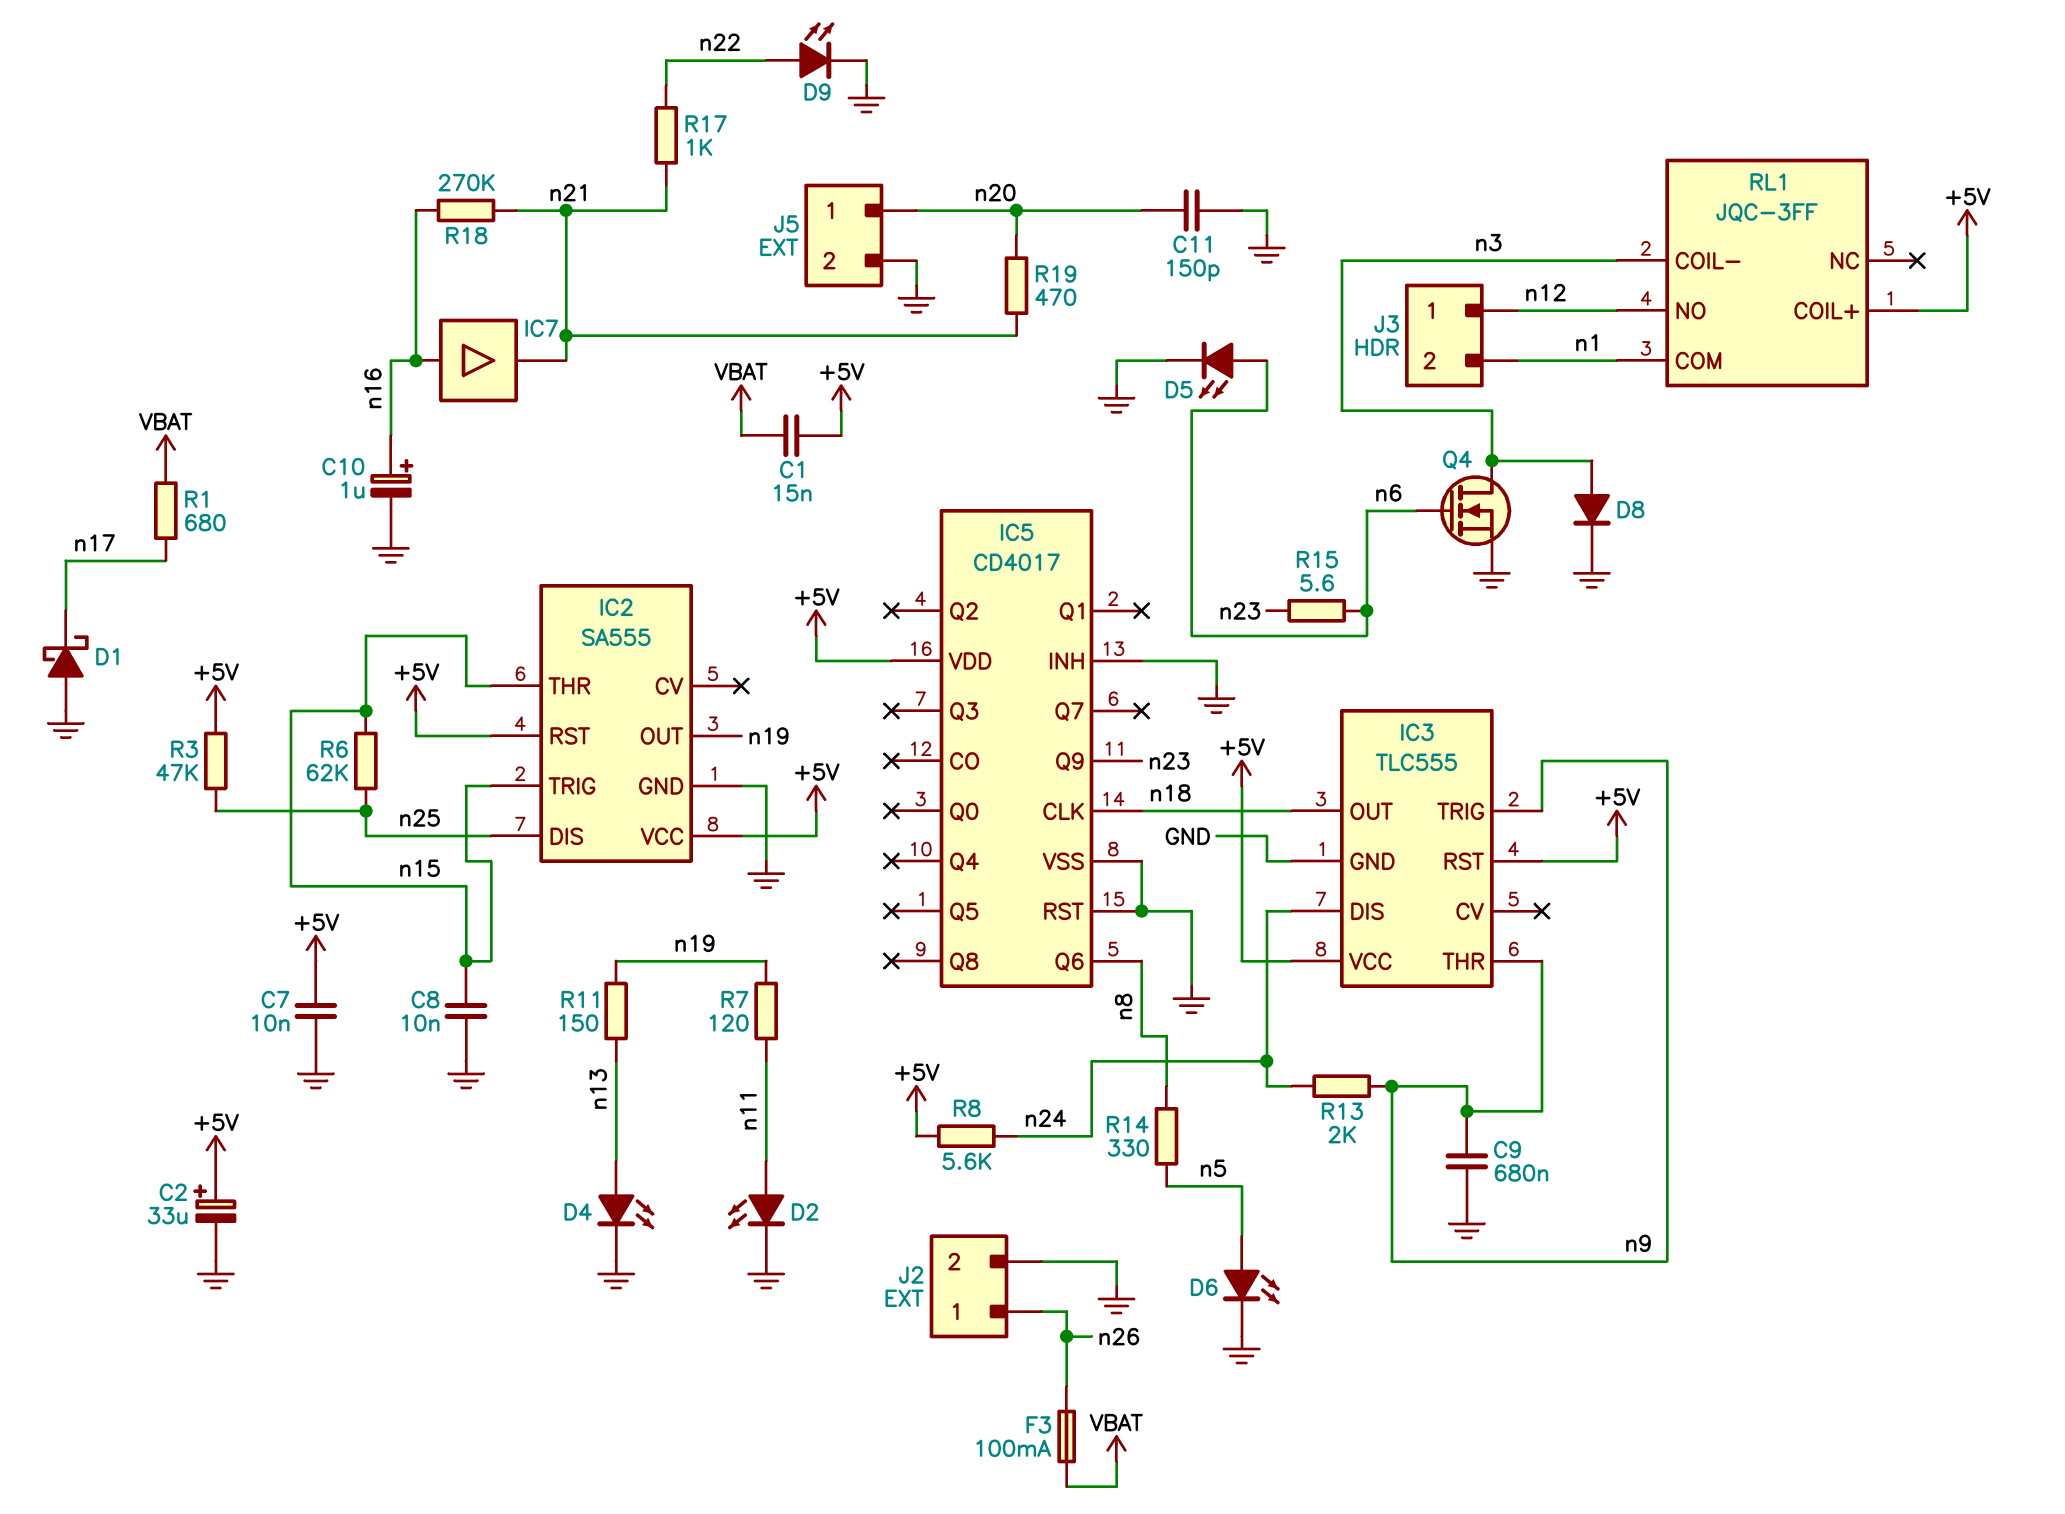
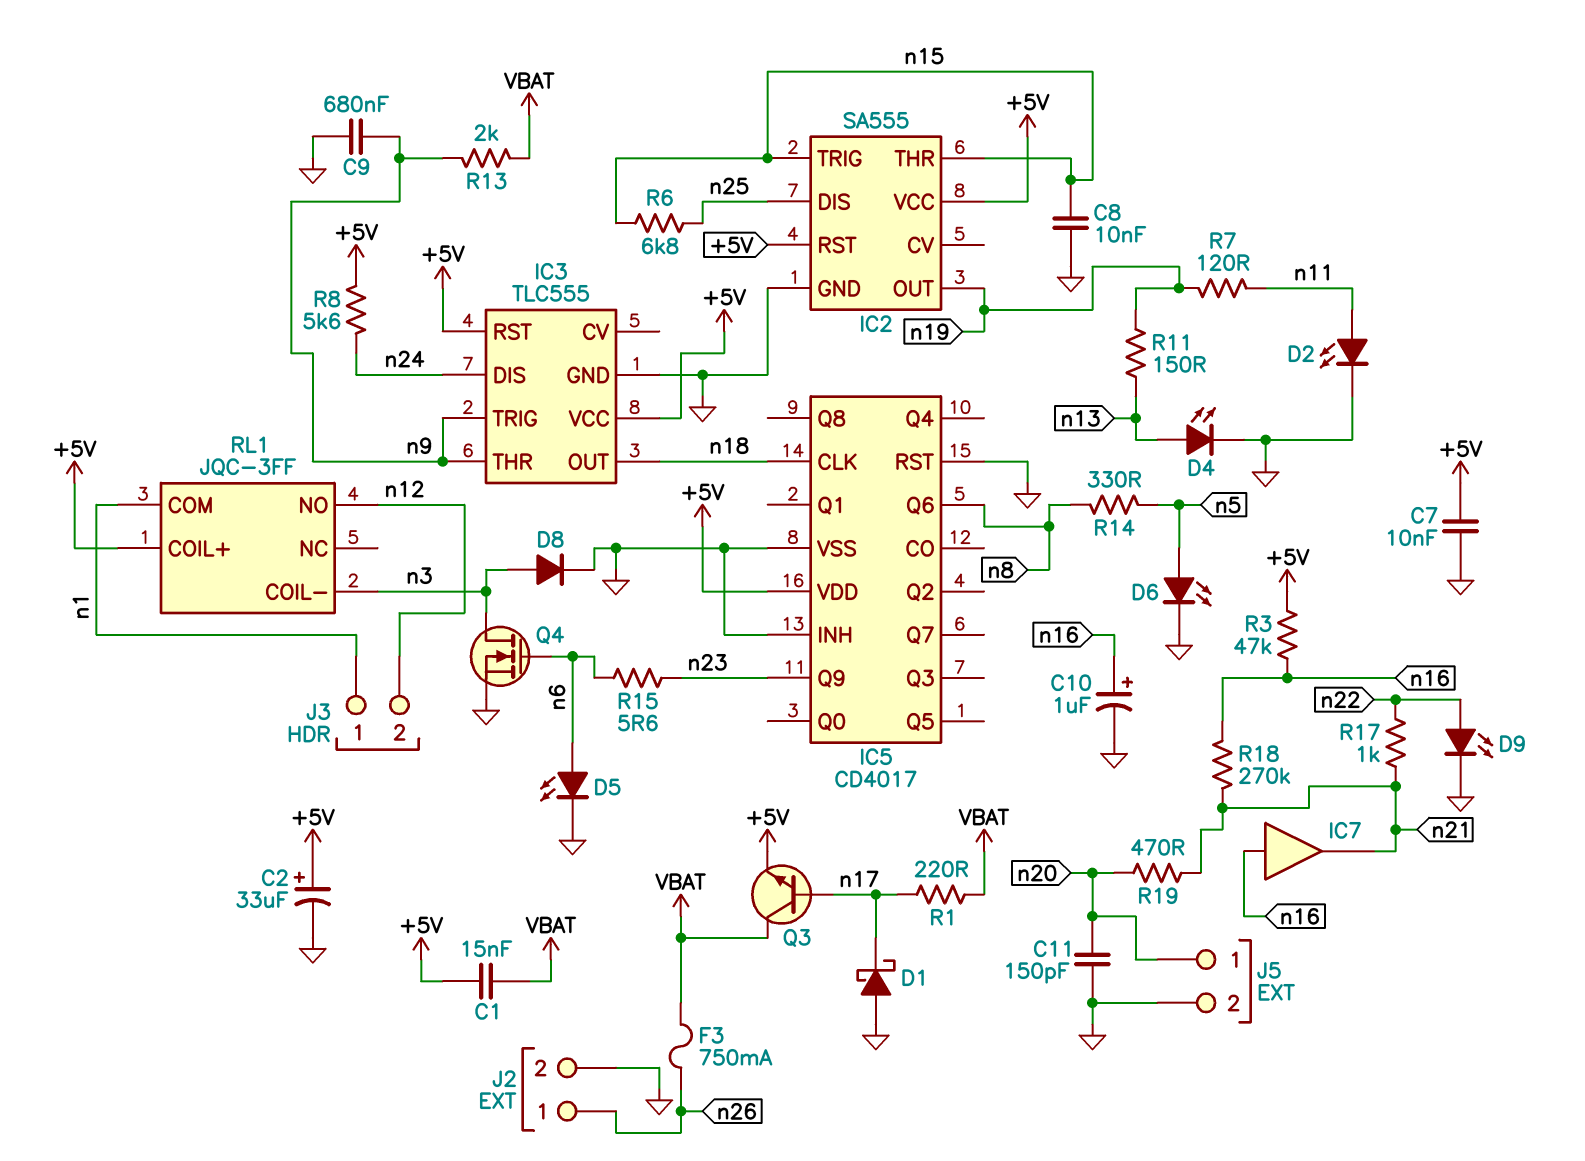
F3: 100mA (VBAT, n26) -> 750mA (VBAT, n26)
J3 pin 1: n12 -> n1
J3 pin 2: n1 -> n12
Q3: none -> NPN (B n17, C VBAT, E +5V)
R1: 680 (VBAT, n17) -> 220 (VBAT, n17)
R3: 47k (+5V, n25) -> 47k (+5V, n16)
R6: 62k (n15, n25) -> 6.8k (n15, n25)
R13: 2k (n9, n24) -> 2k (VBAT, n9)

